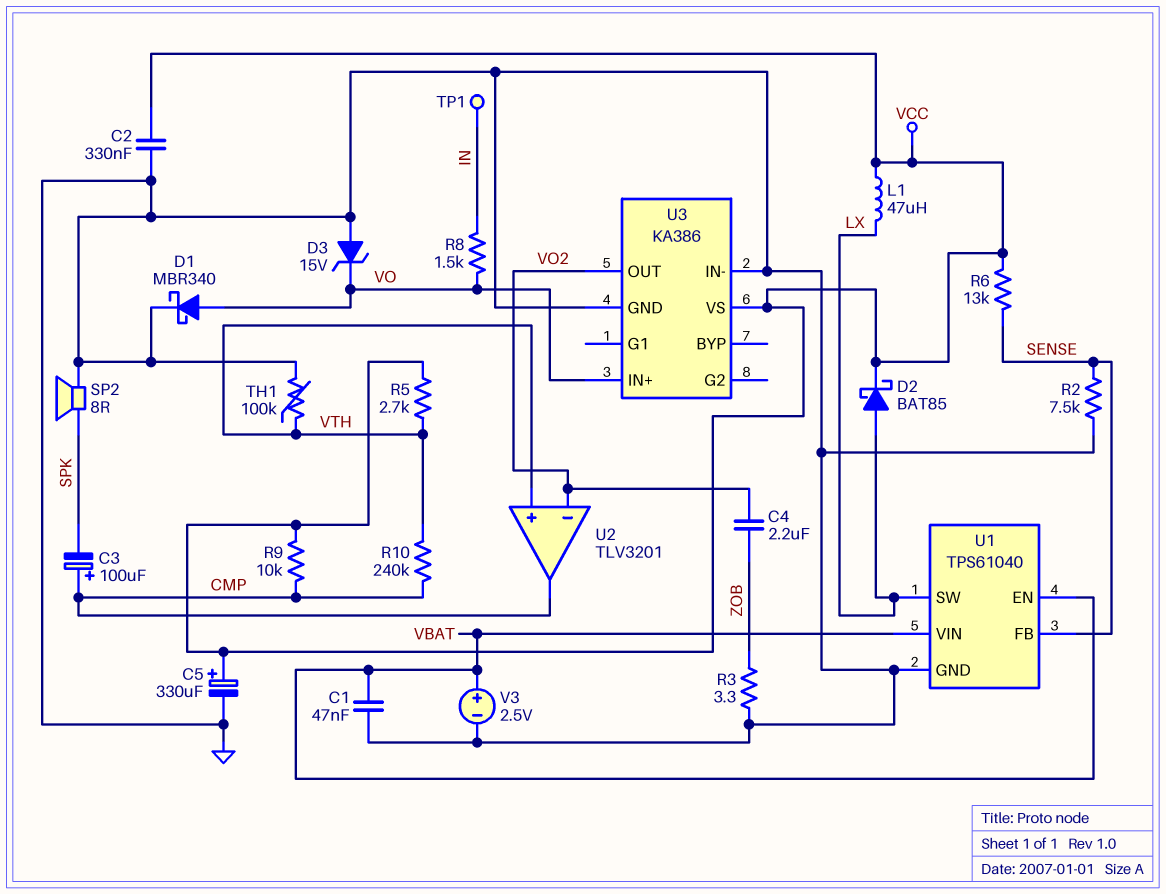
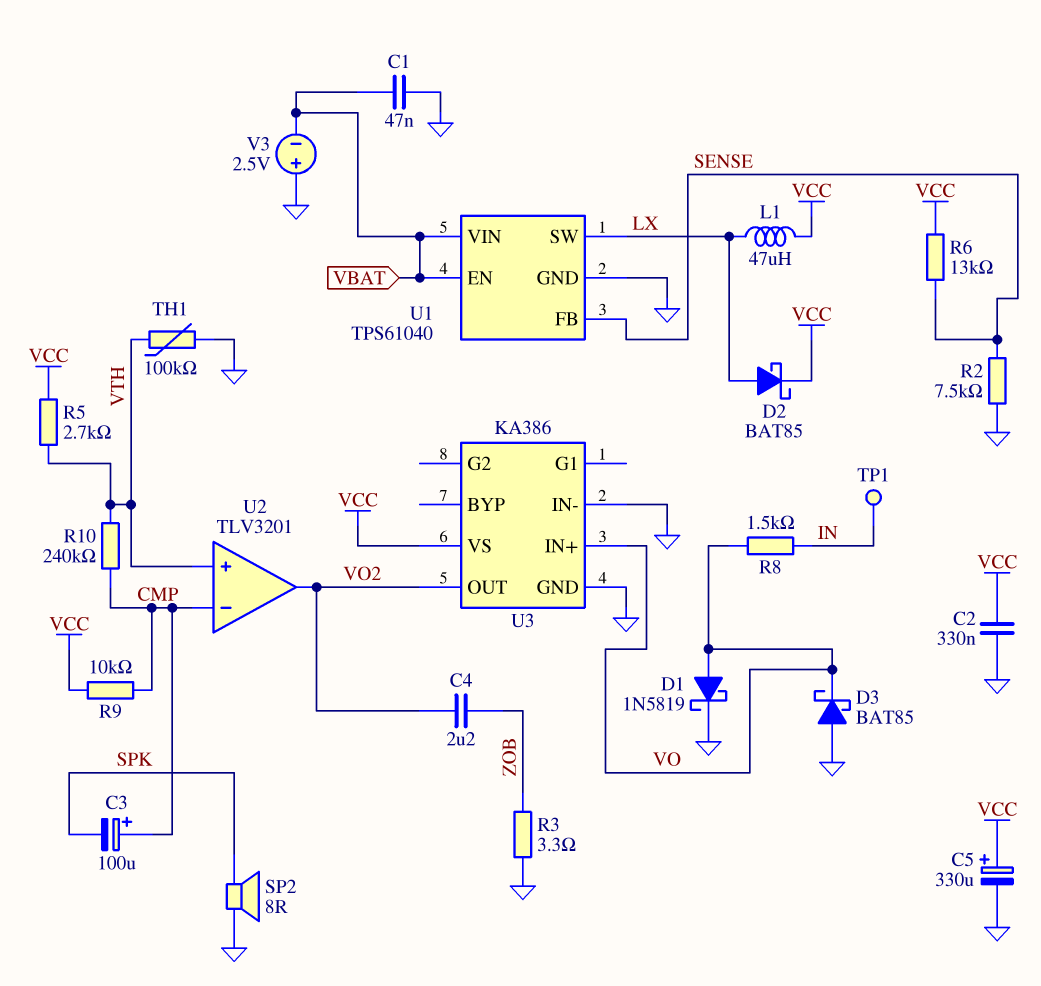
D1: schottky MBR340 (A VO, K GND) -> schottky 1N5819 (A VO, K GND)
D3: zener 15V (A GND, K VO) -> schottky BAT85 (A GND, K VO)
U2 pin in-: VO2 -> CMP
U2 pin out: CMP -> VO2
V3: 2.5V (plus VBAT, minus GND) -> 2.5V (plus GND, minus VBAT)

